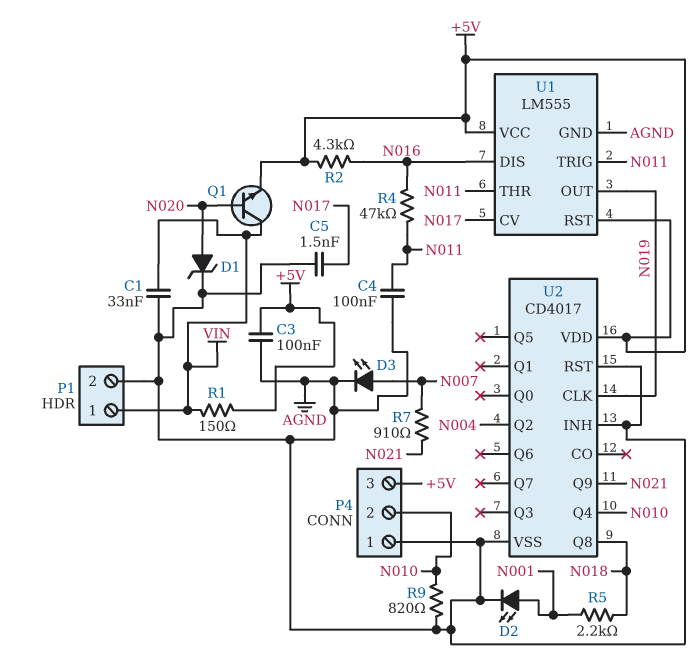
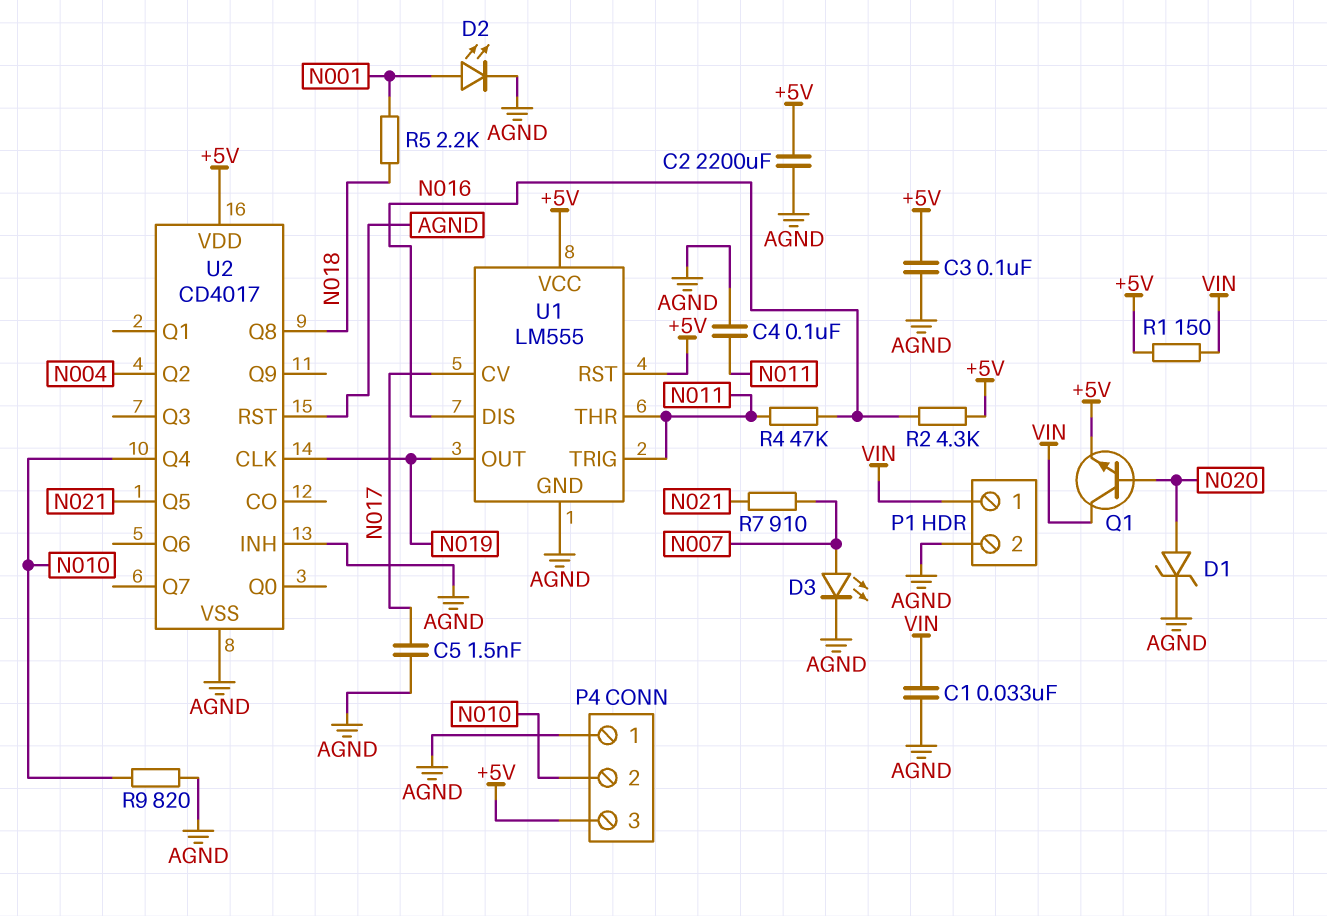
C2: none -> 2200uF (+5V, AGND)
U2 pin Q5: none -> N021
U2 pin Q9: N021 -> none

